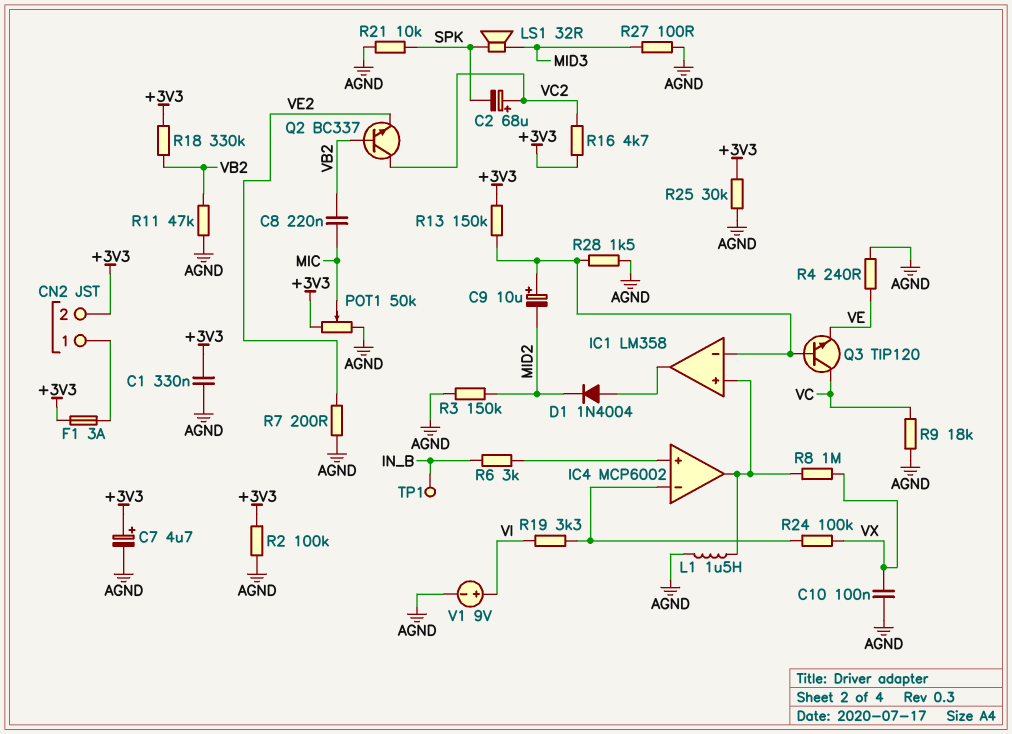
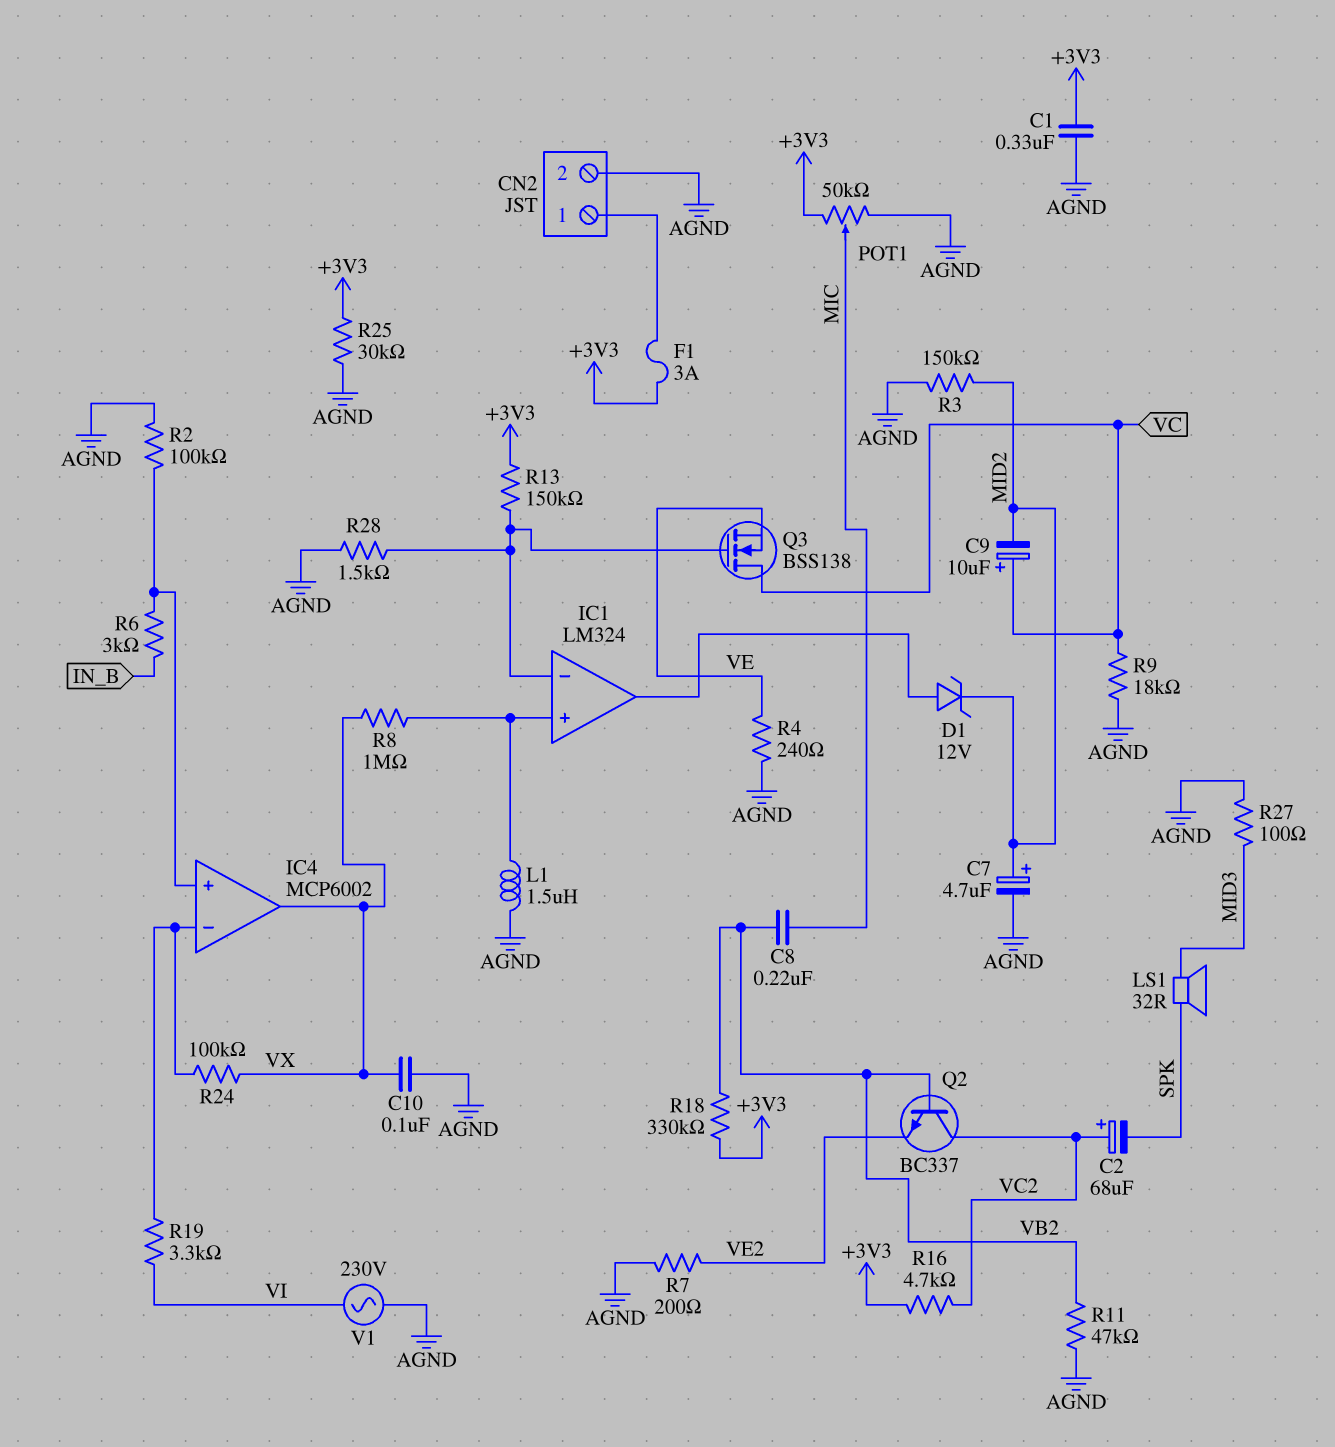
C7: 4.7uF (plus +3V3, minus AGND) -> 4.7uF (plus MID2, minus AGND)
C9: 10uF (plus IC1/in-, minus MID2) -> 10uF (plus VC, minus MID2)
CN2 pin 2: +3V3 -> AGND
D1: diode 1N4004 (A IC1/out, K MID2) -> zener 12V (A IC1/out, K MID2)
IC1: LM358 -> LM324
IC4 pin out: IC1/in+ -> VX
Q3: NPN TIP120 (B IC1/in-, C VC, E VE) -> NMOS BSS138 (G IC1/in-, D VC, S VE)
R2: 100k (+3V3, AGND) -> 100k (AGND, IC4/in+)
R21: 10k (AGND, SPK) -> none
TP1: test point (IN_B) -> none
V1: 9V (plus VI, minus AGND) -> AC 230V (AGND, VI)

